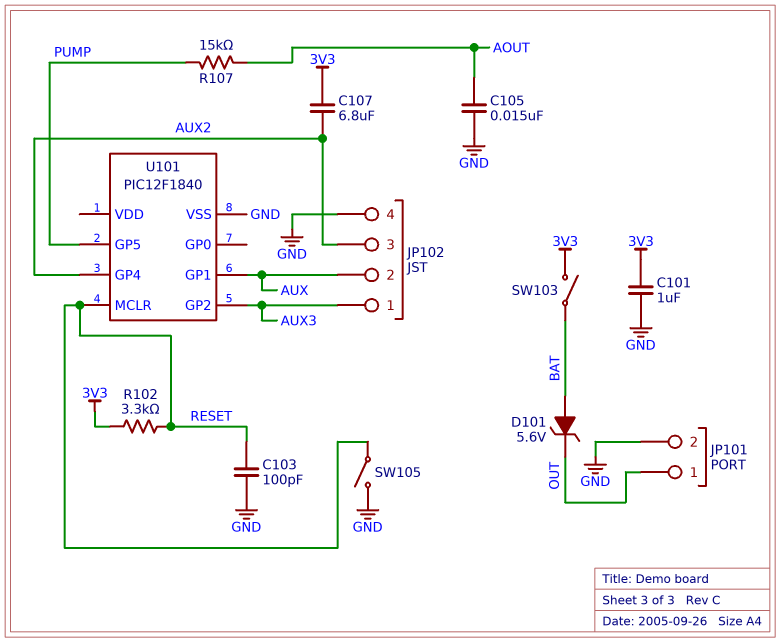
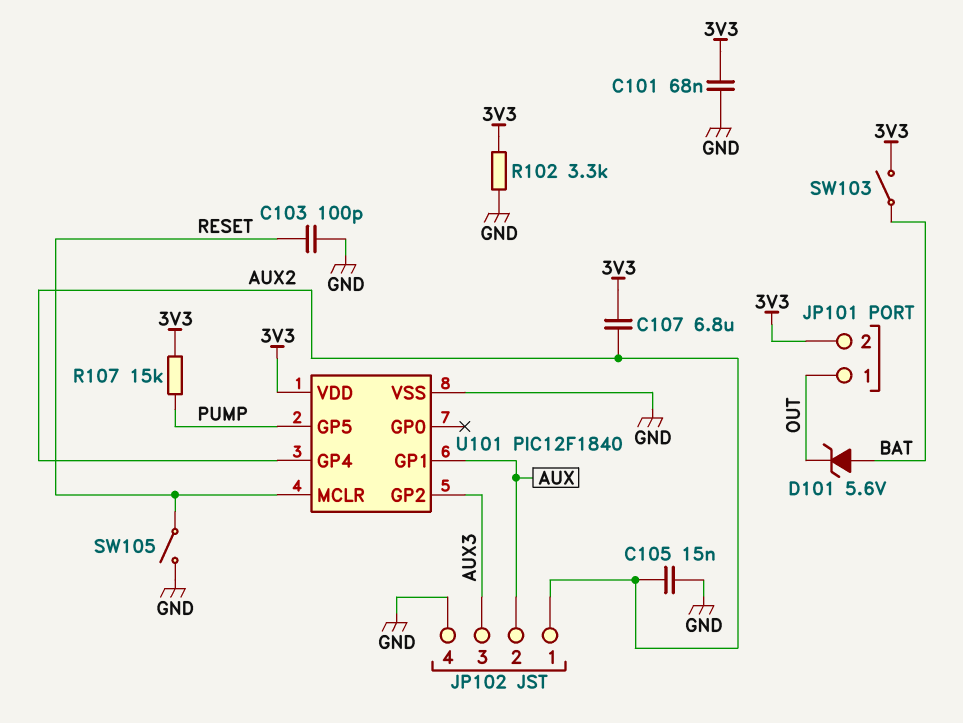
C101: 1uF (3V3, GND) -> 68nF (3V3, GND)
C105: 15nF (AOUT, GND) -> 15nF (AUX2, GND)
JP101 pin 2: GND -> 3V3
JP102 pin 1: AUX3 -> AUX2
JP102 pin 3: AUX2 -> AUX3
R102: 3.3k (3V3, RESET) -> 3.3k (3V3, GND)
R107: 15k (AOUT, PUMP) -> 15k (3V3, PUMP)
U101 pin VDD: none -> 3V3

